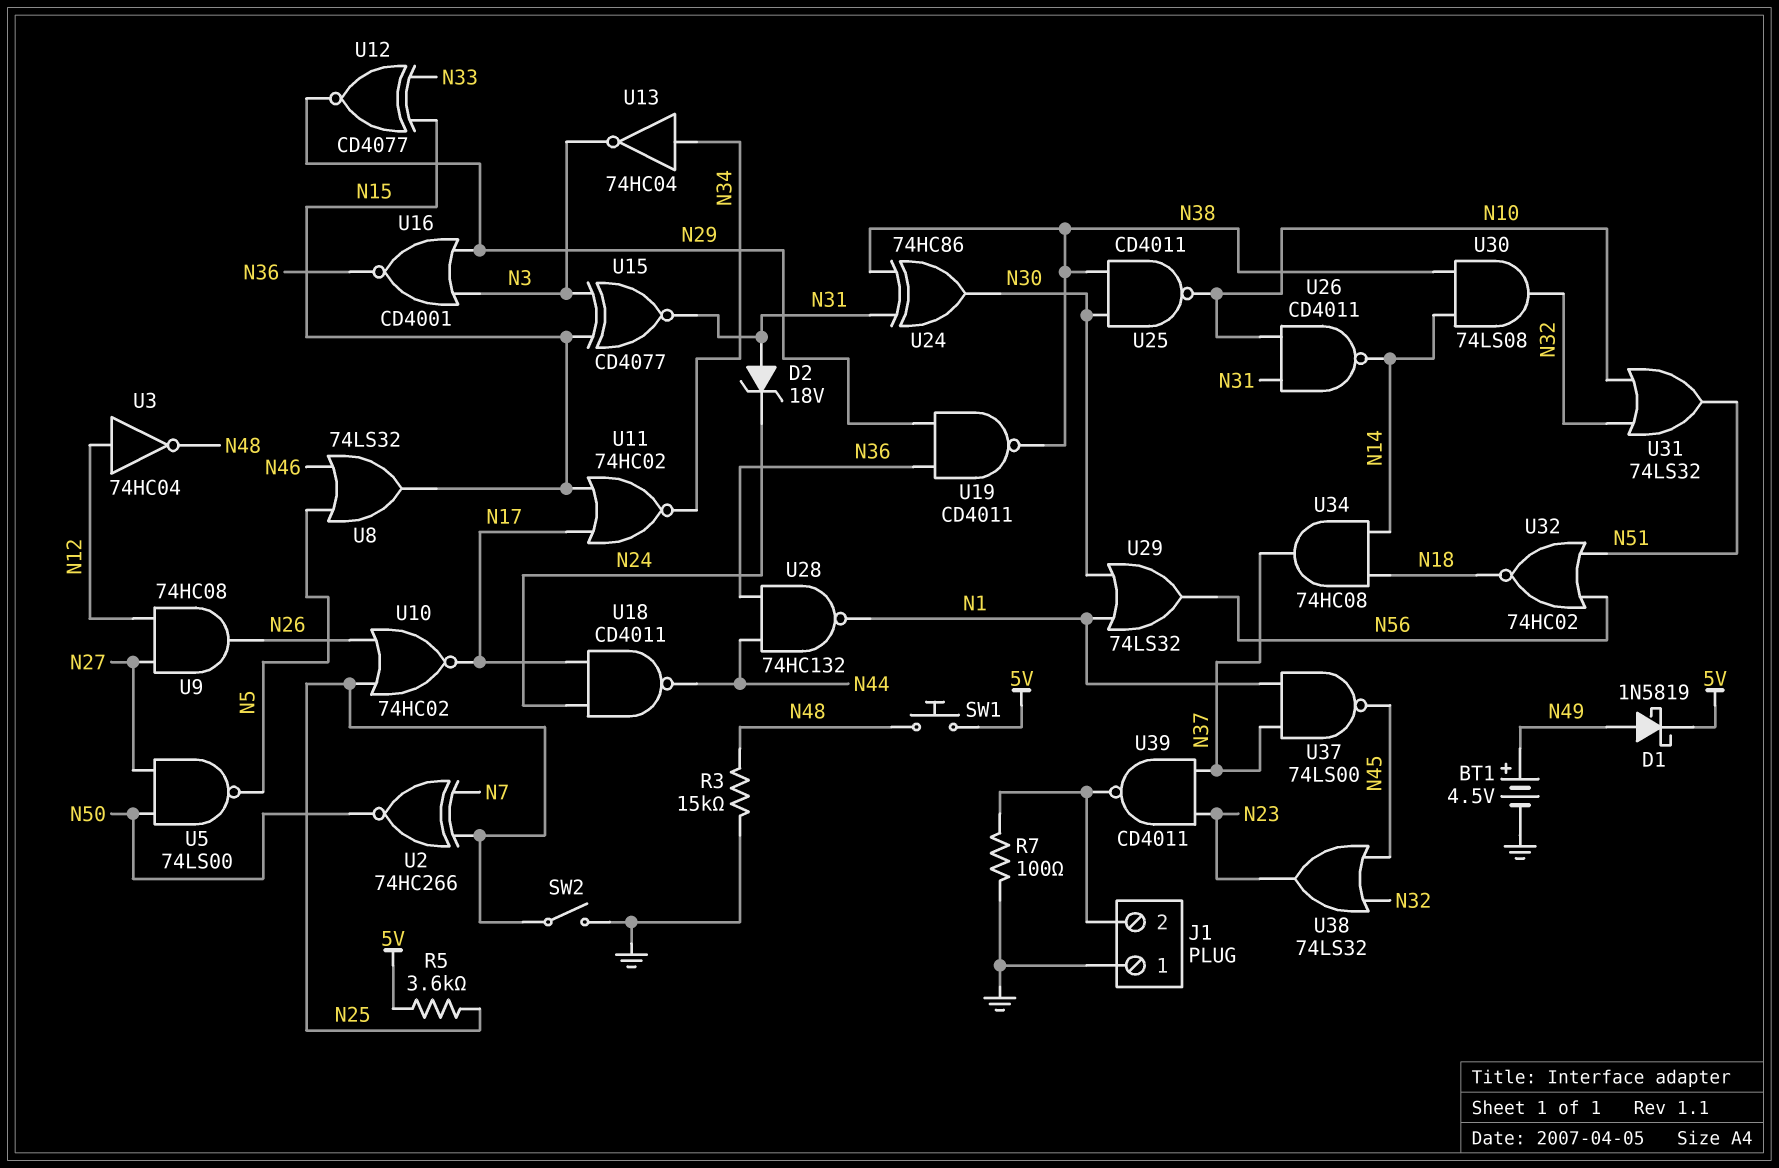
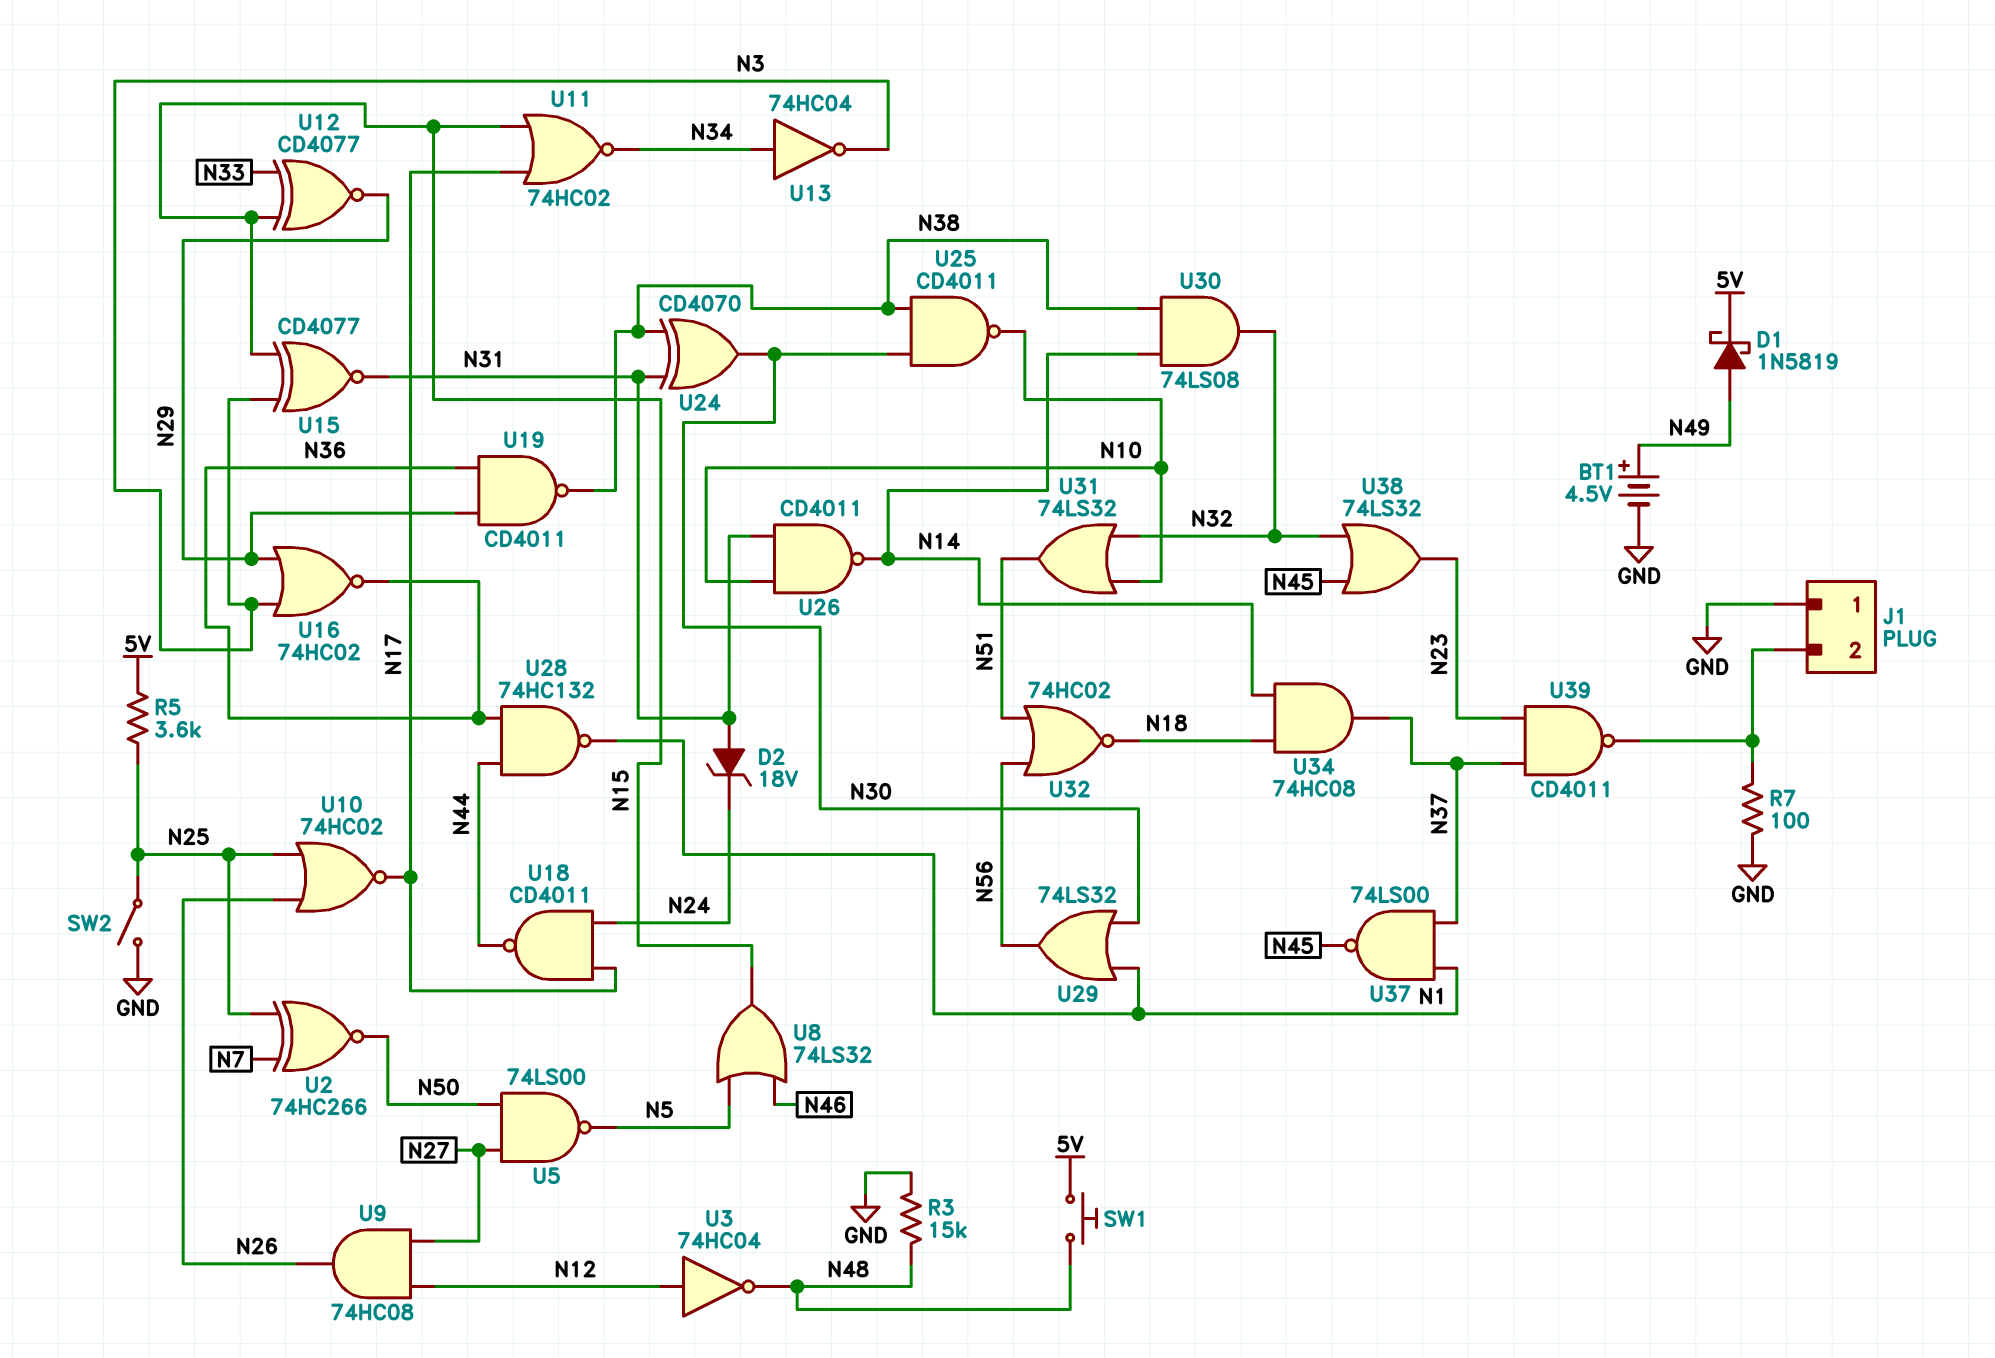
U16: NOR CD4001 (in N3, in N29, out N36) -> NOR 74HC02 (in N3, in N29, out N36)
U24: XOR 74HC86 (in N31, in N38, out N30) -> XOR CD4070 (in N31, in N38, out N30)

